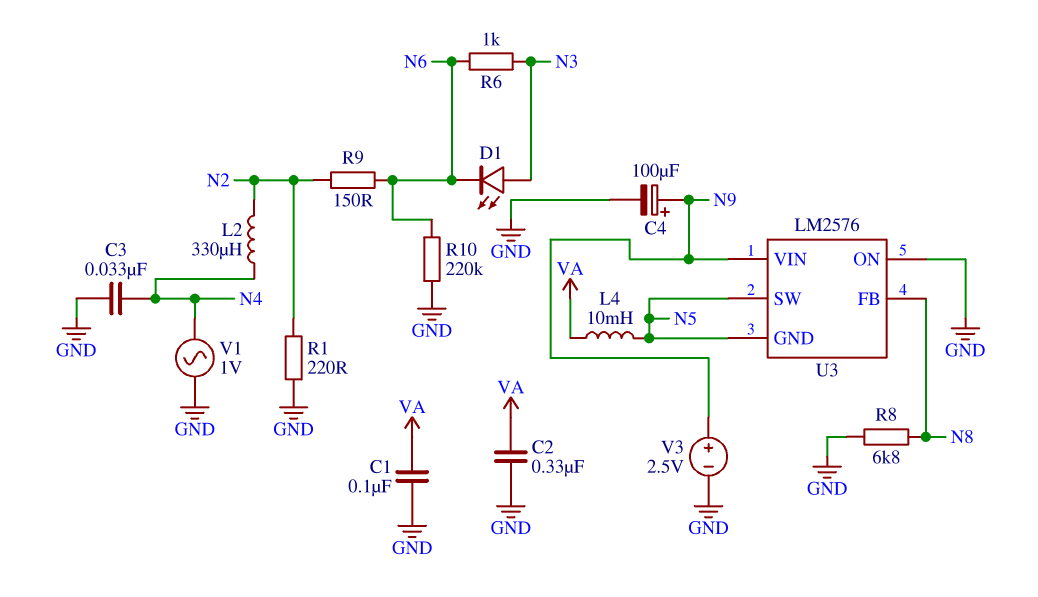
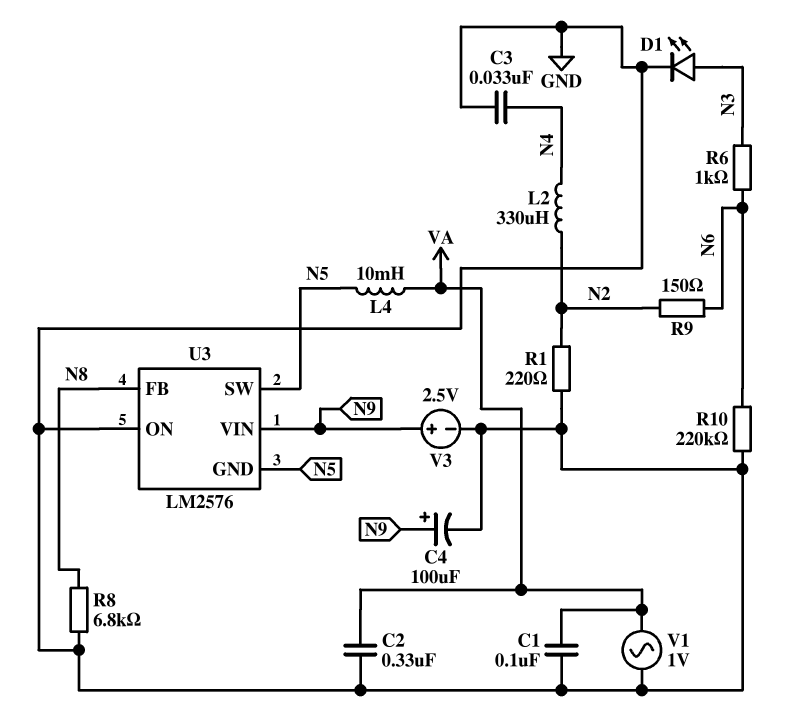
D1: LED (A N3, K N6) -> LED (A N3, K GND)
V1: AC 1V (GND, N4) -> AC 1V (GND, VA)

